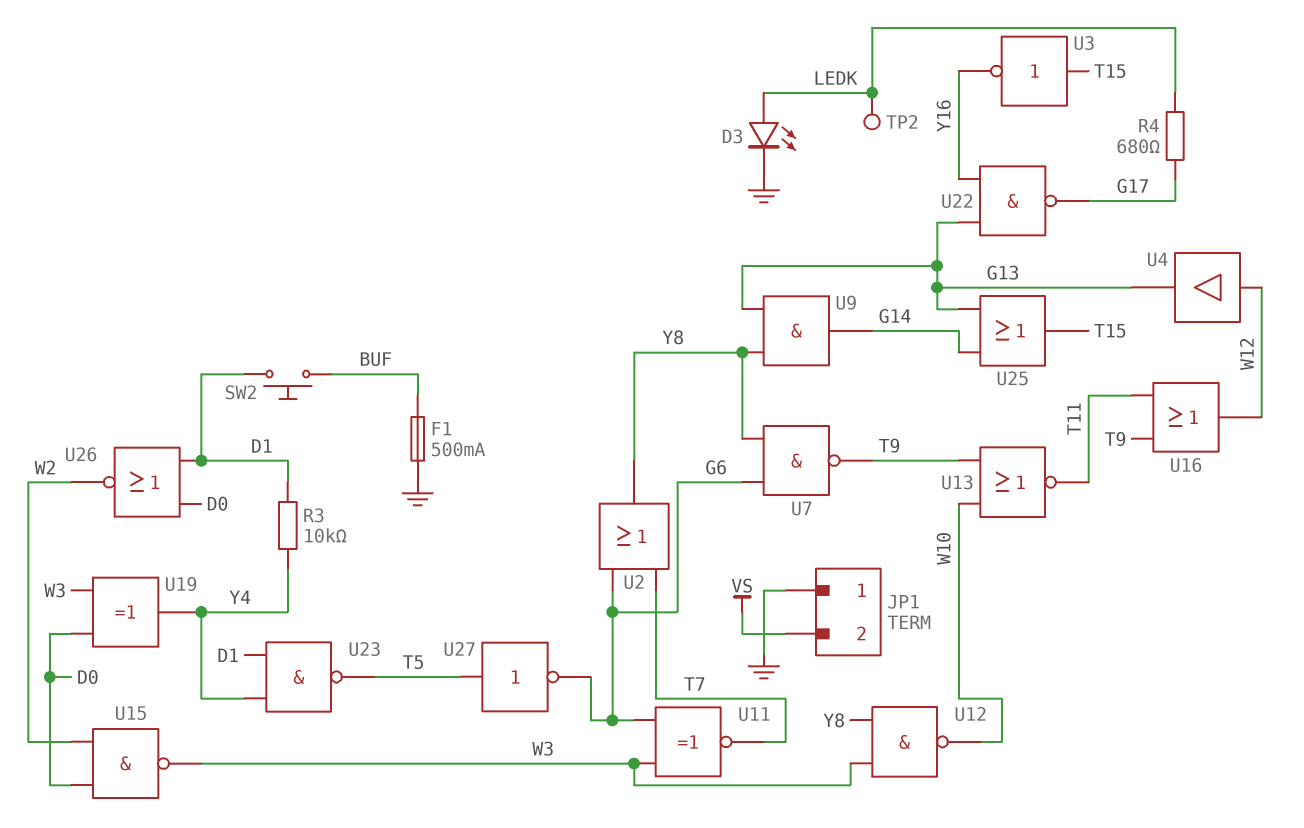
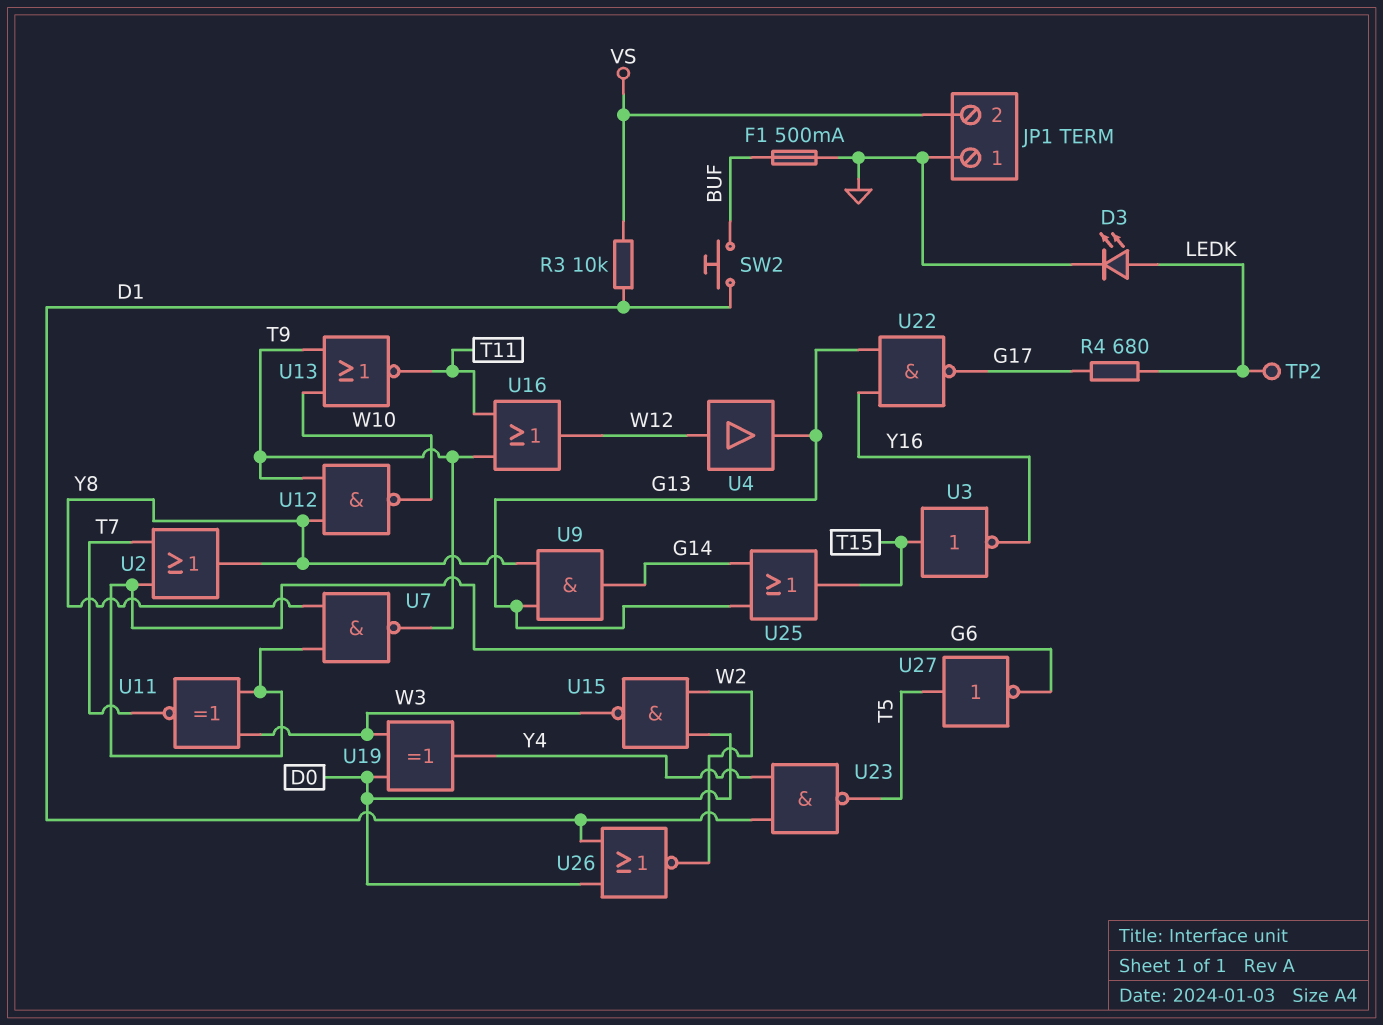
R3: 10k (D1, Y4) -> 10k (D1, VS)
U12: NAND (in W3, in Y8, out W10) -> NAND (in T9, in Y8, out W10)

